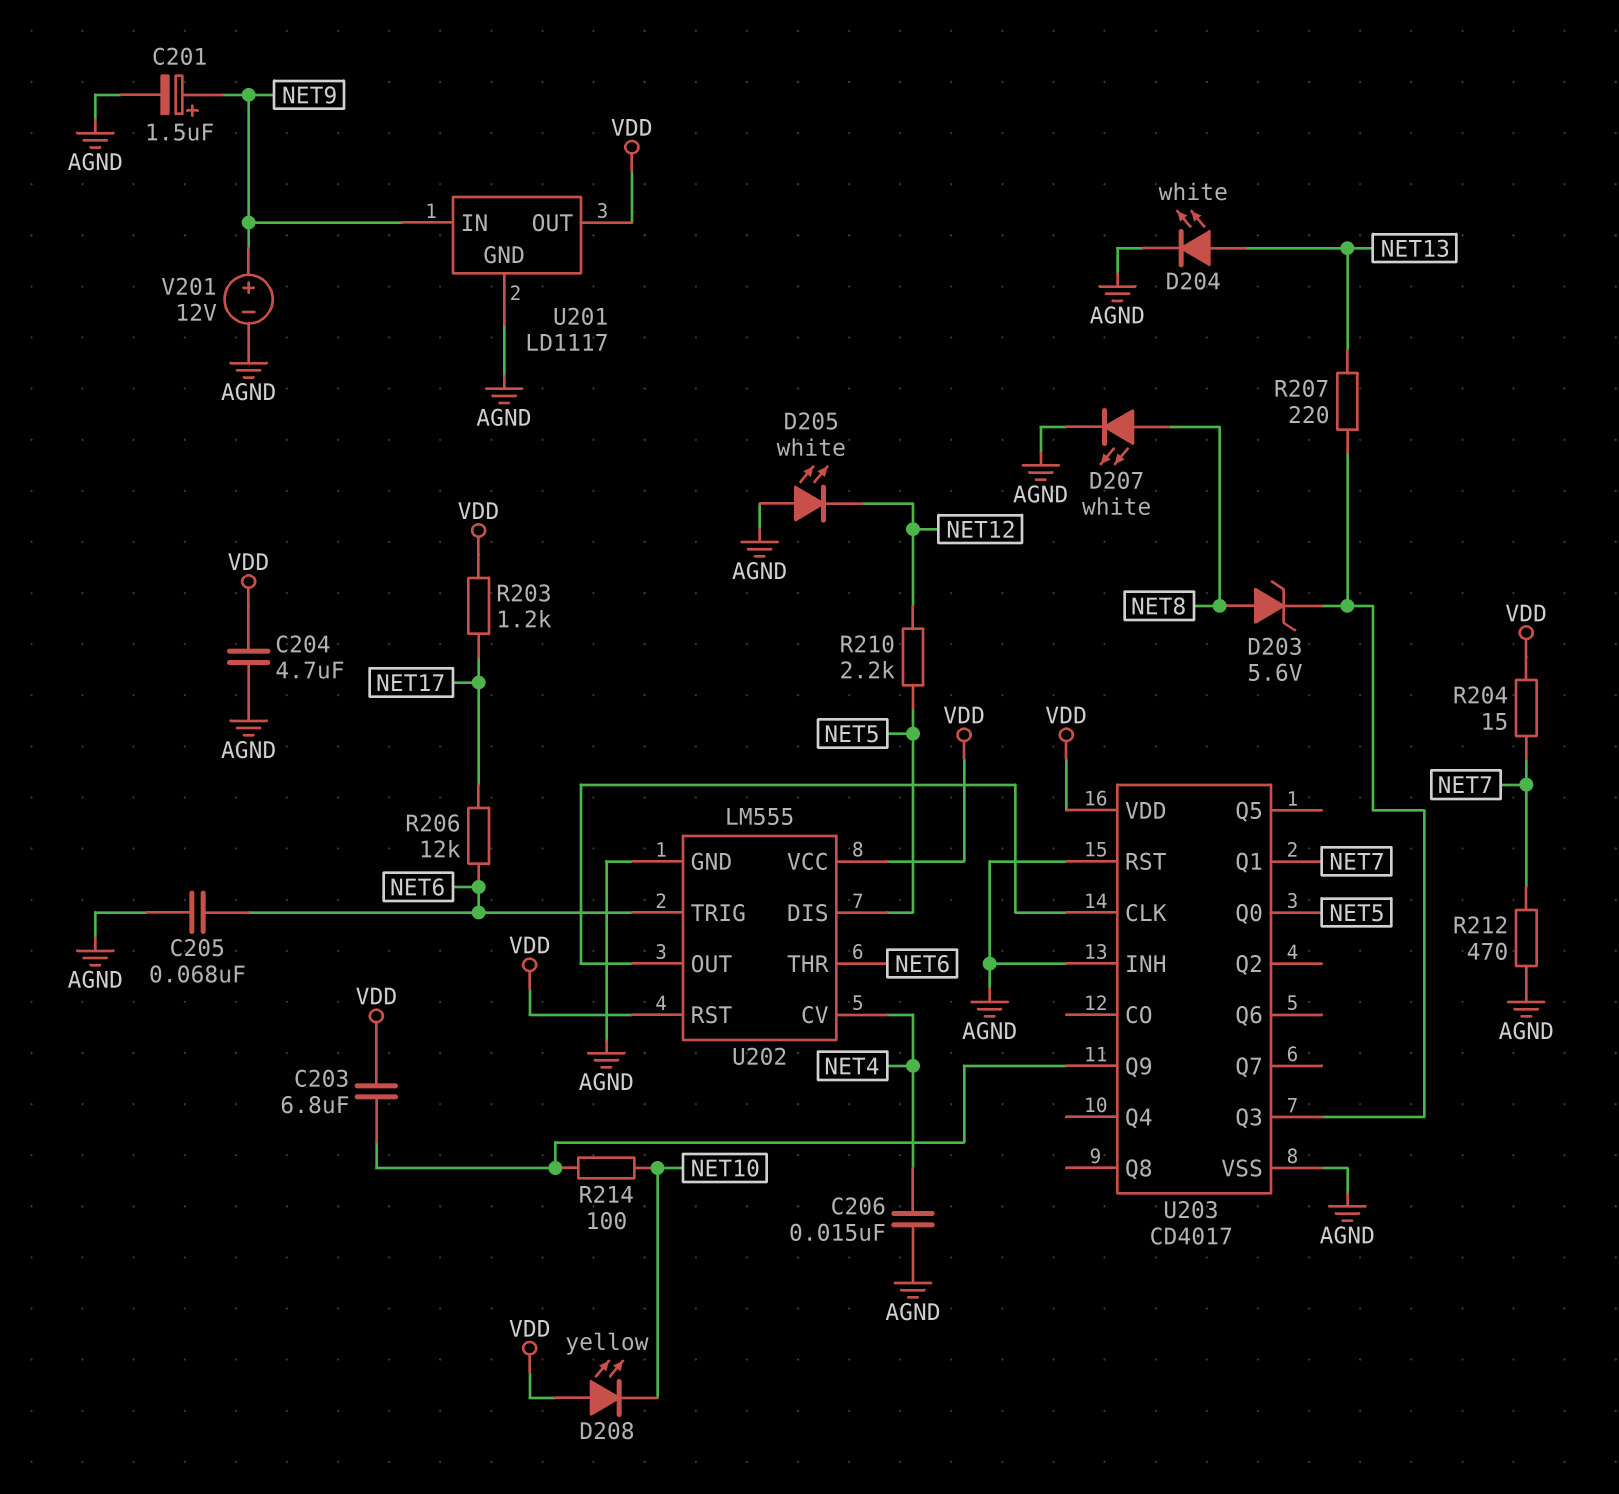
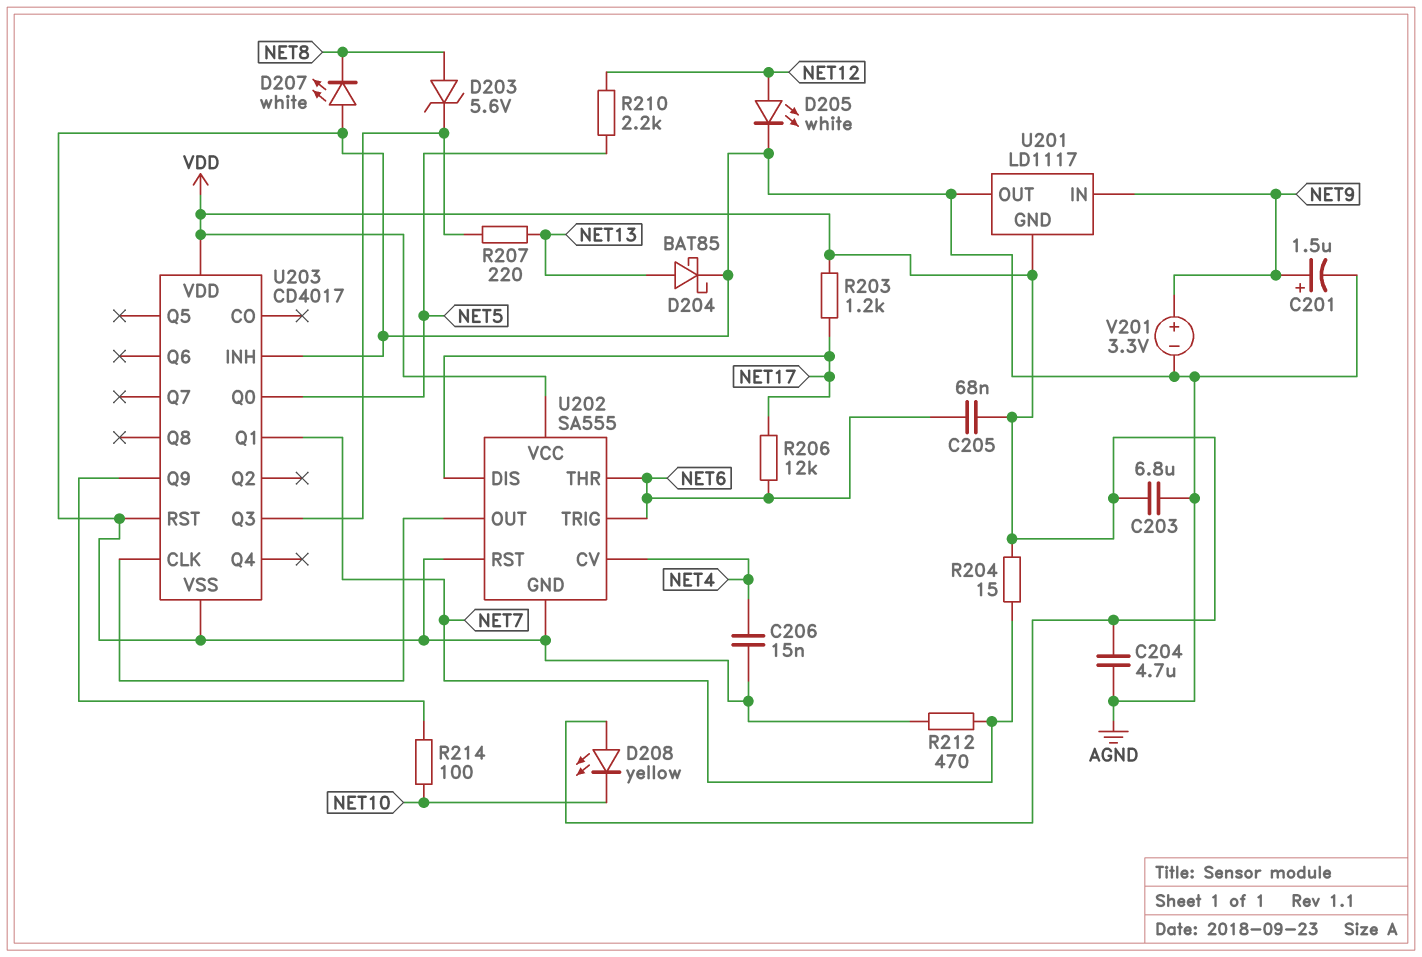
C203: 6.8uF (U203/Q9, VDD) -> 6.8uF (AGND, VDD)
C205: 68nF (AGND, NET6) -> 68nF (NET6, VDD)
D204: LED white (A NET13, K AGND) -> schottky BAT85 (A NET13, K AGND)
D205: LED white (A AGND, K NET12) -> LED white (A NET12, K AGND)
D207: LED white (A NET8, K AGND) -> LED white (A AGND, K NET8)
U201 pin GND: AGND -> VDD
U201 pin OUT: VDD -> AGND
U202: LM555 -> SA555
U202 pin DIS: NET5 -> NET17
U202 pin RST: VDD -> AGND
V201: 12V (plus NET9, minus AGND) -> 3.3V (plus NET9, minus AGND)

